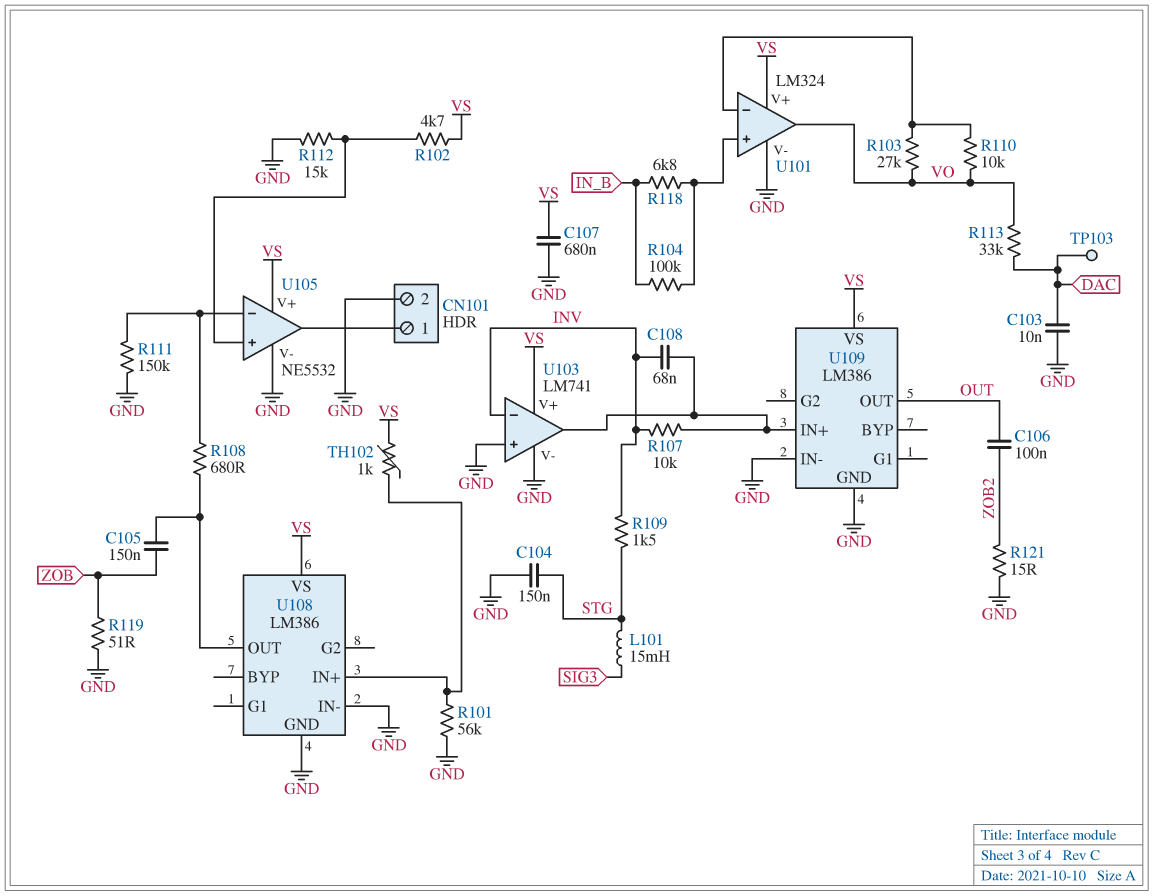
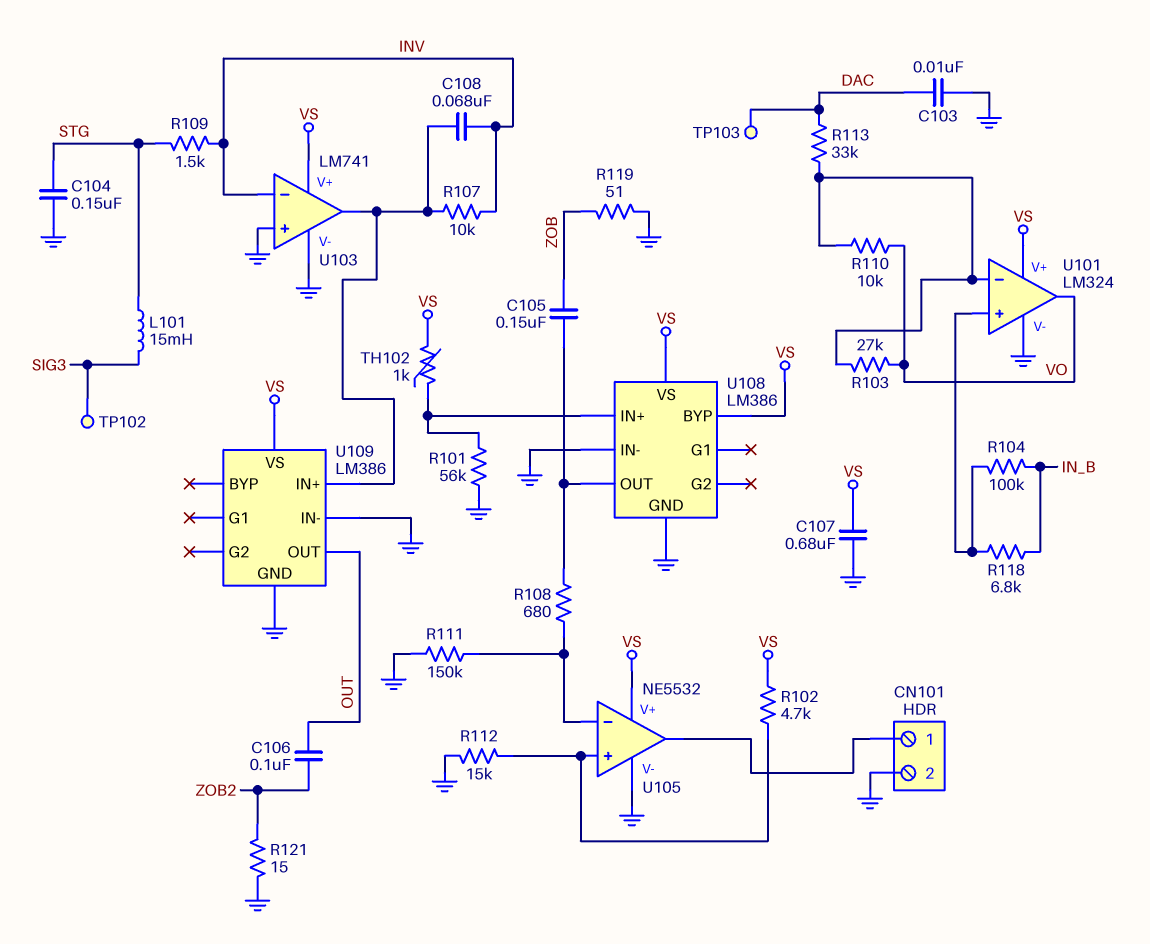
R113: 33k (DAC, VO) -> 33k (DAC, U101/in-)
TP102: none -> test point (SIG3)
U108 pin BYP: none -> VS

